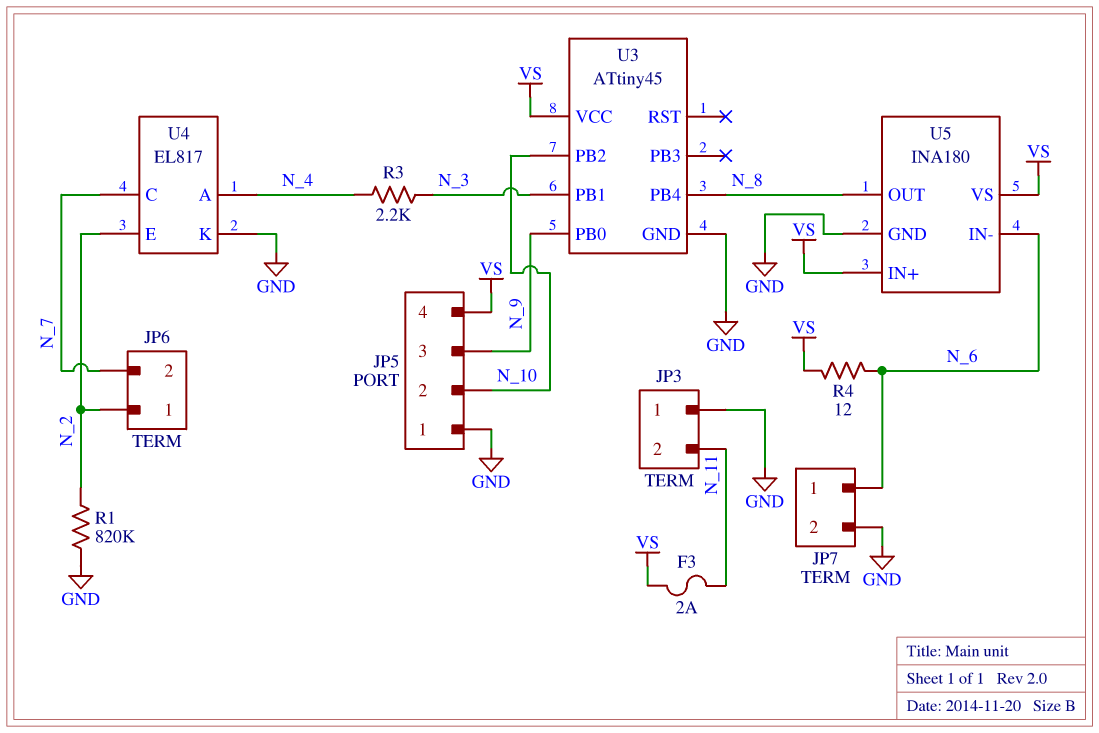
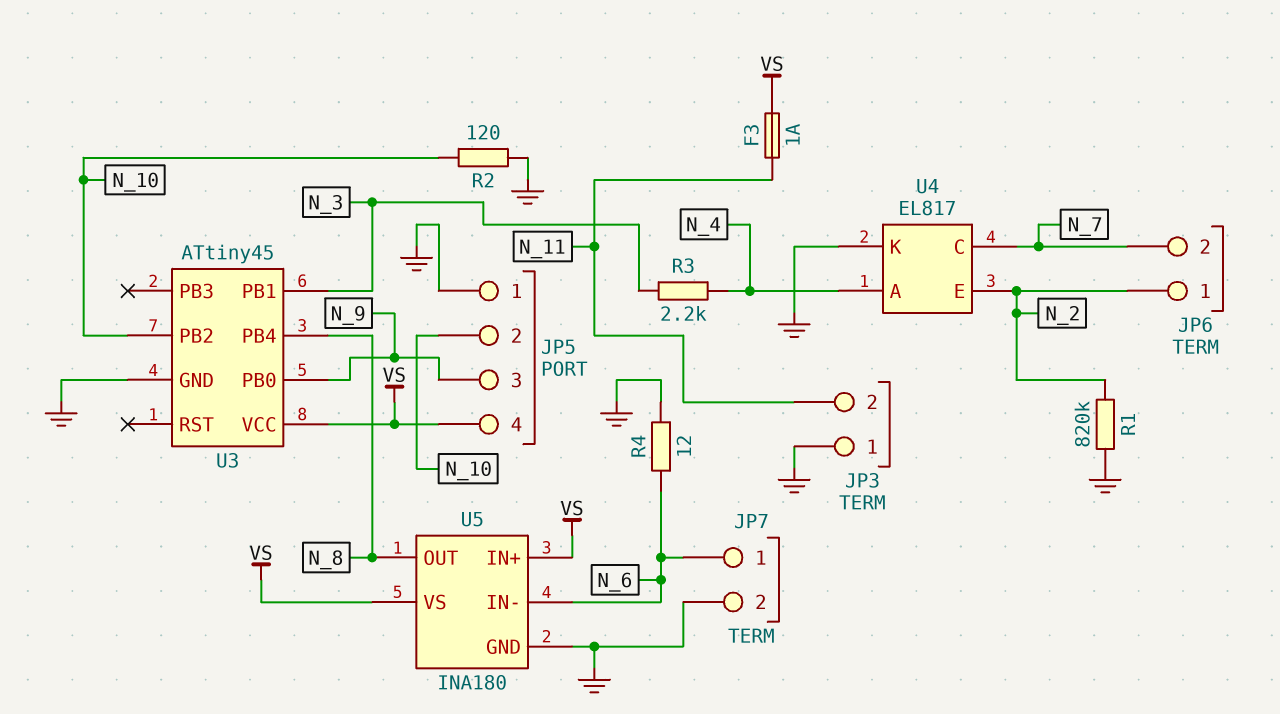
F3: 2A (N_11, VS) -> 1A (N_11, VS)
R2: none -> 120 (GND, N_10)
R4: 12 (N_6, VS) -> 12 (GND, N_6)

